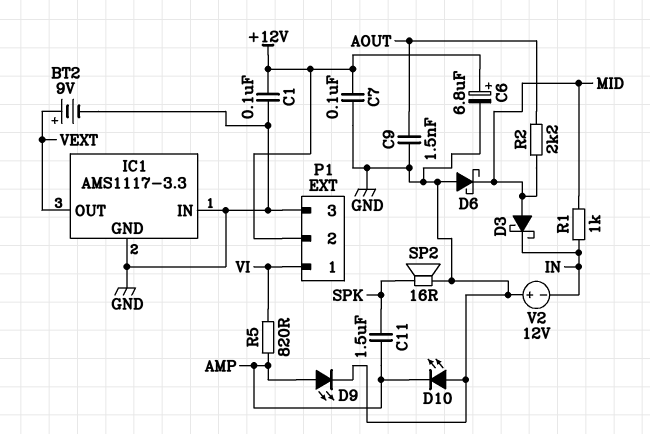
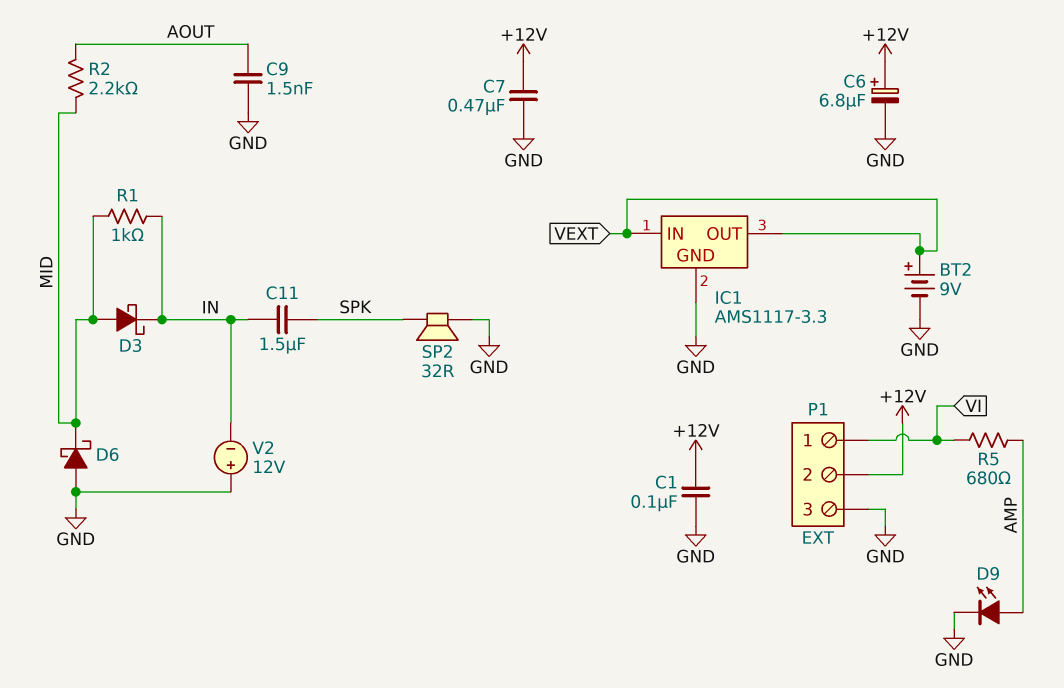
C7: 100nF (+12V, GND) -> 470nF (+12V, GND)
C11: 1.5uF (AMP, SPK) -> 1.5uF (IN, SPK)
D10: LED (A GND, K AMP) -> none
IC1 pin IN: GND -> VEXT
R5: 820 (AMP, VI) -> 680 (AMP, VI)
SP2: speaker 16R (GND, SPK) -> speaker 32R (GND, SPK)

